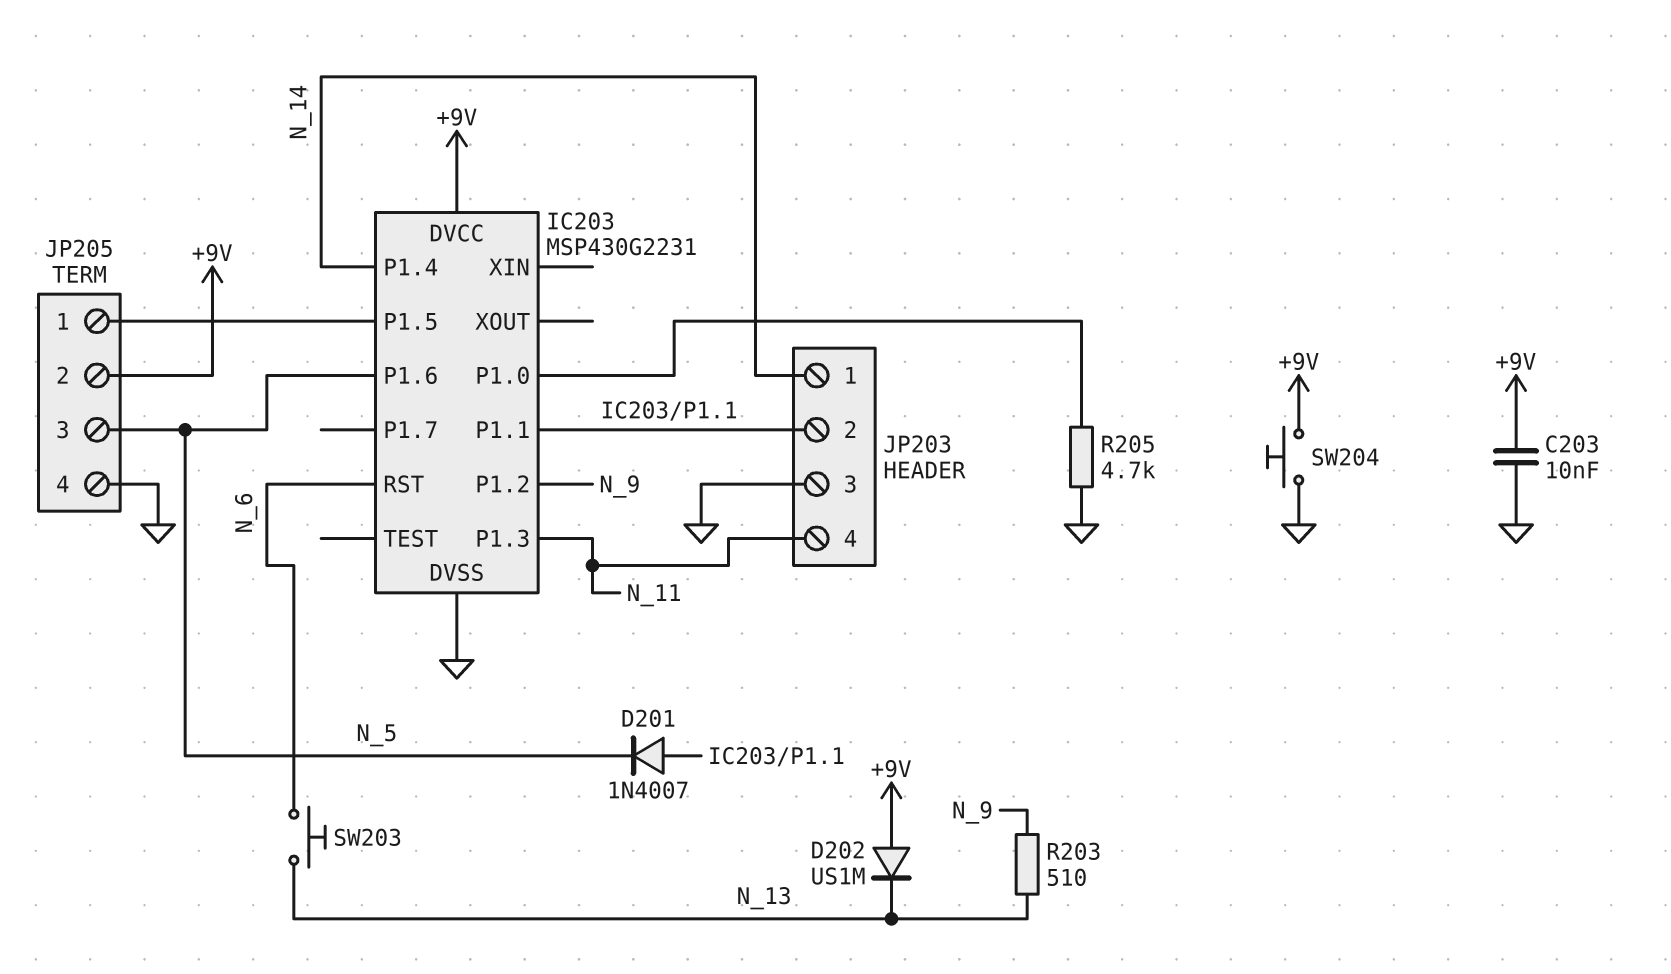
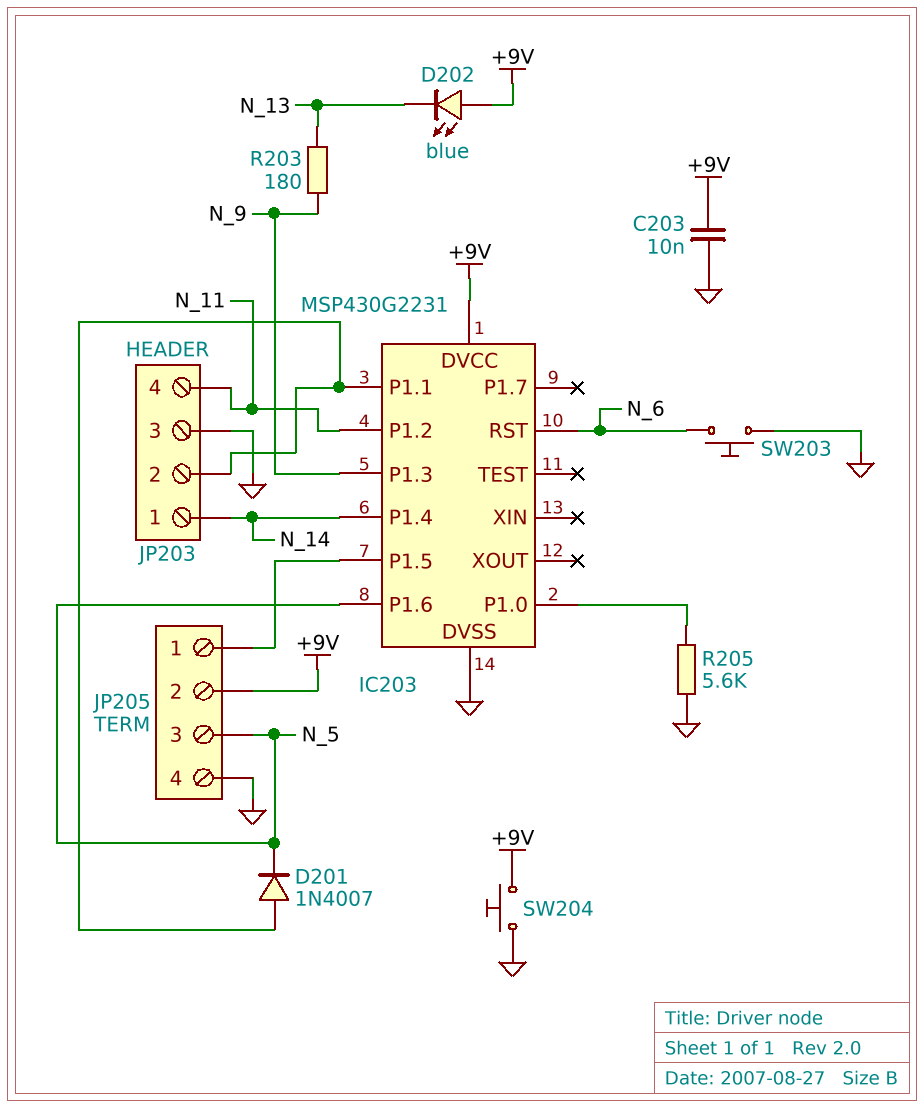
D202: diode US1M (A +9V, K N_13) -> LED blue (A +9V, K N_13)
IC203 pin P1.2: N_9 -> N_11
IC203 pin P1.3: N_11 -> N_9
R203: 510 (N_9, N_13) -> 180 (N_9, N_13)
R205: 4.7k (GND, IC203/P1.0) -> 5.6k (GND, IC203/P1.0)
SW203: button (N_6, N_13) -> button (GND, N_6)

